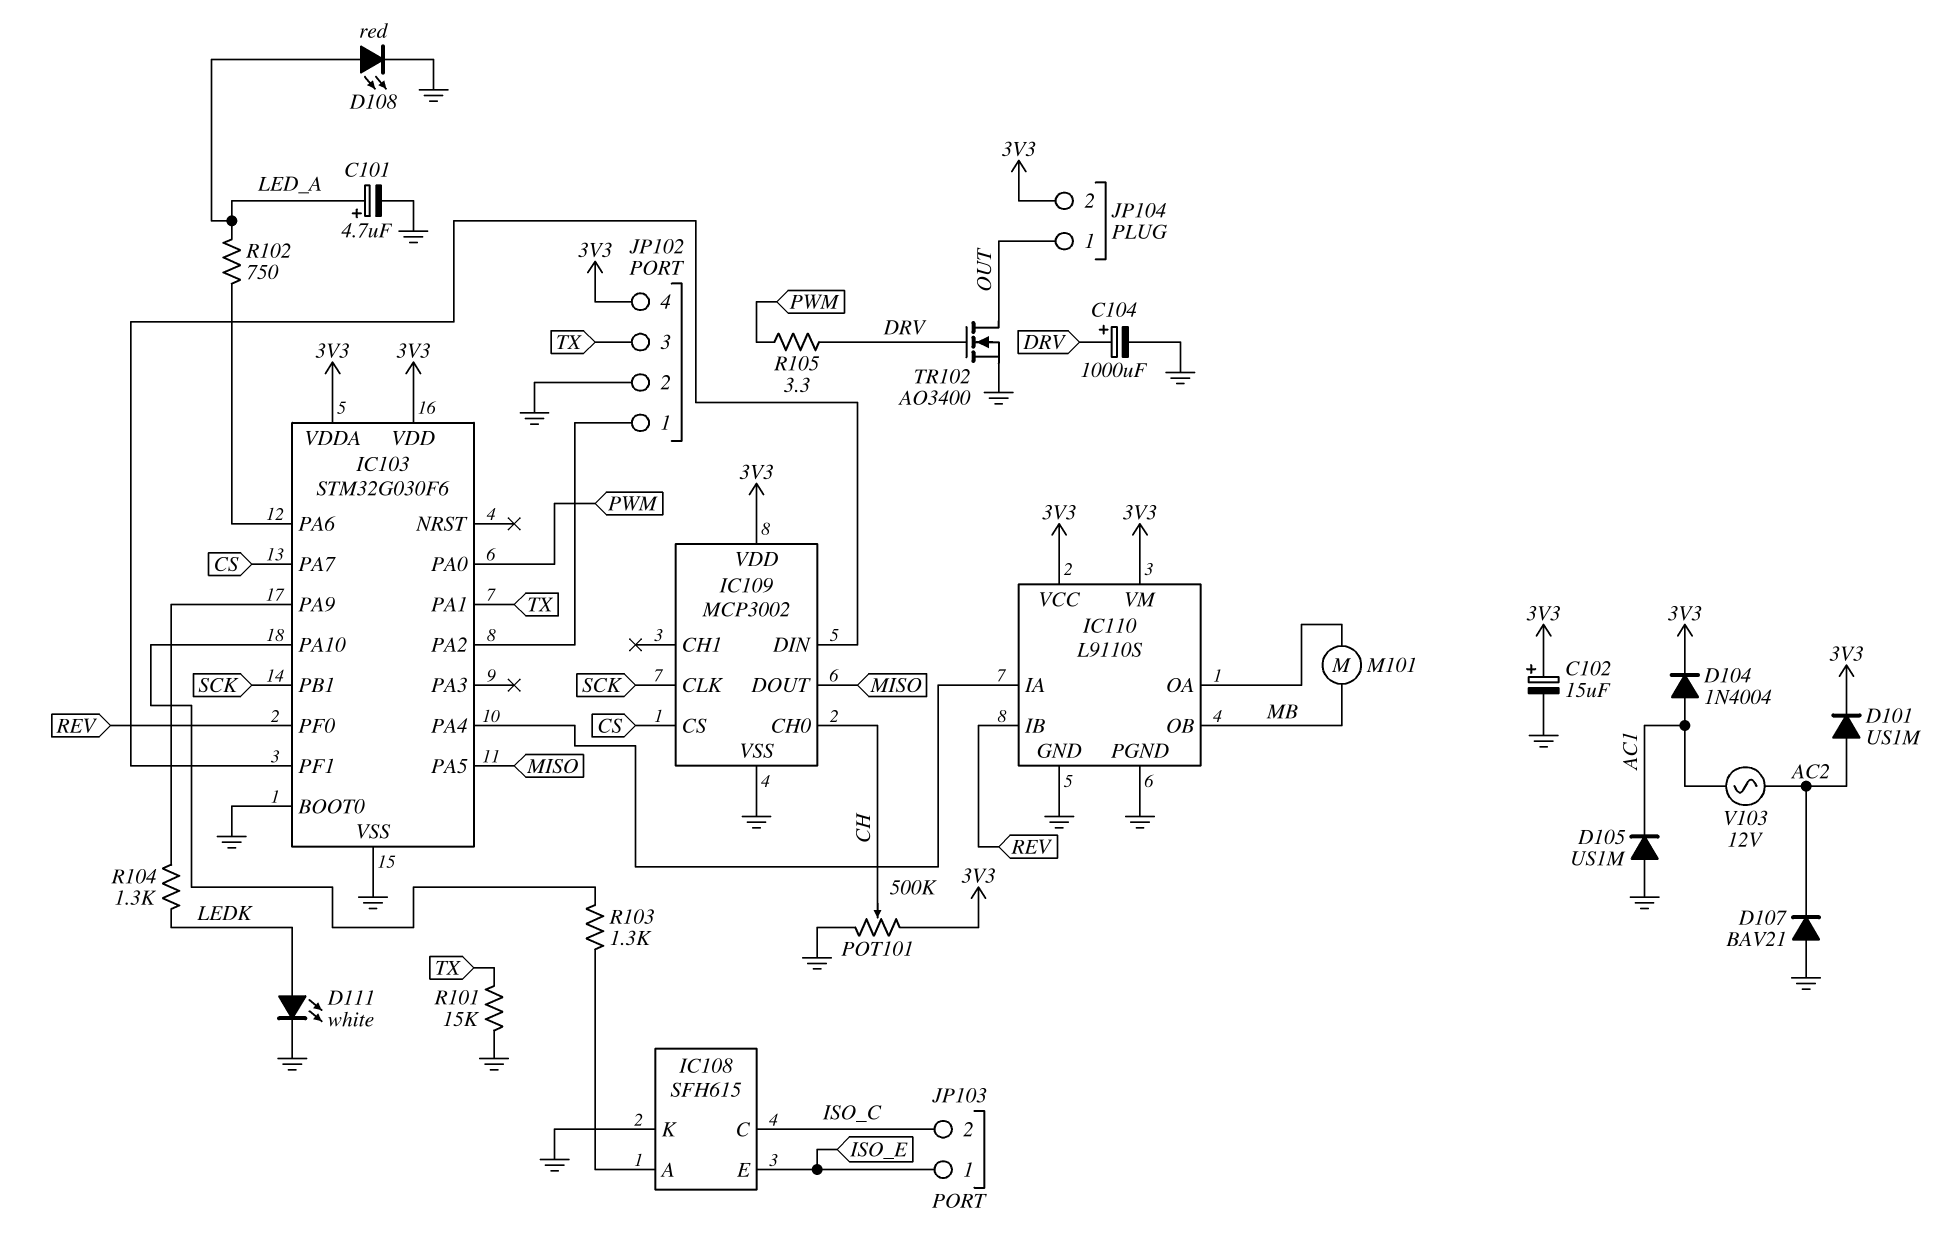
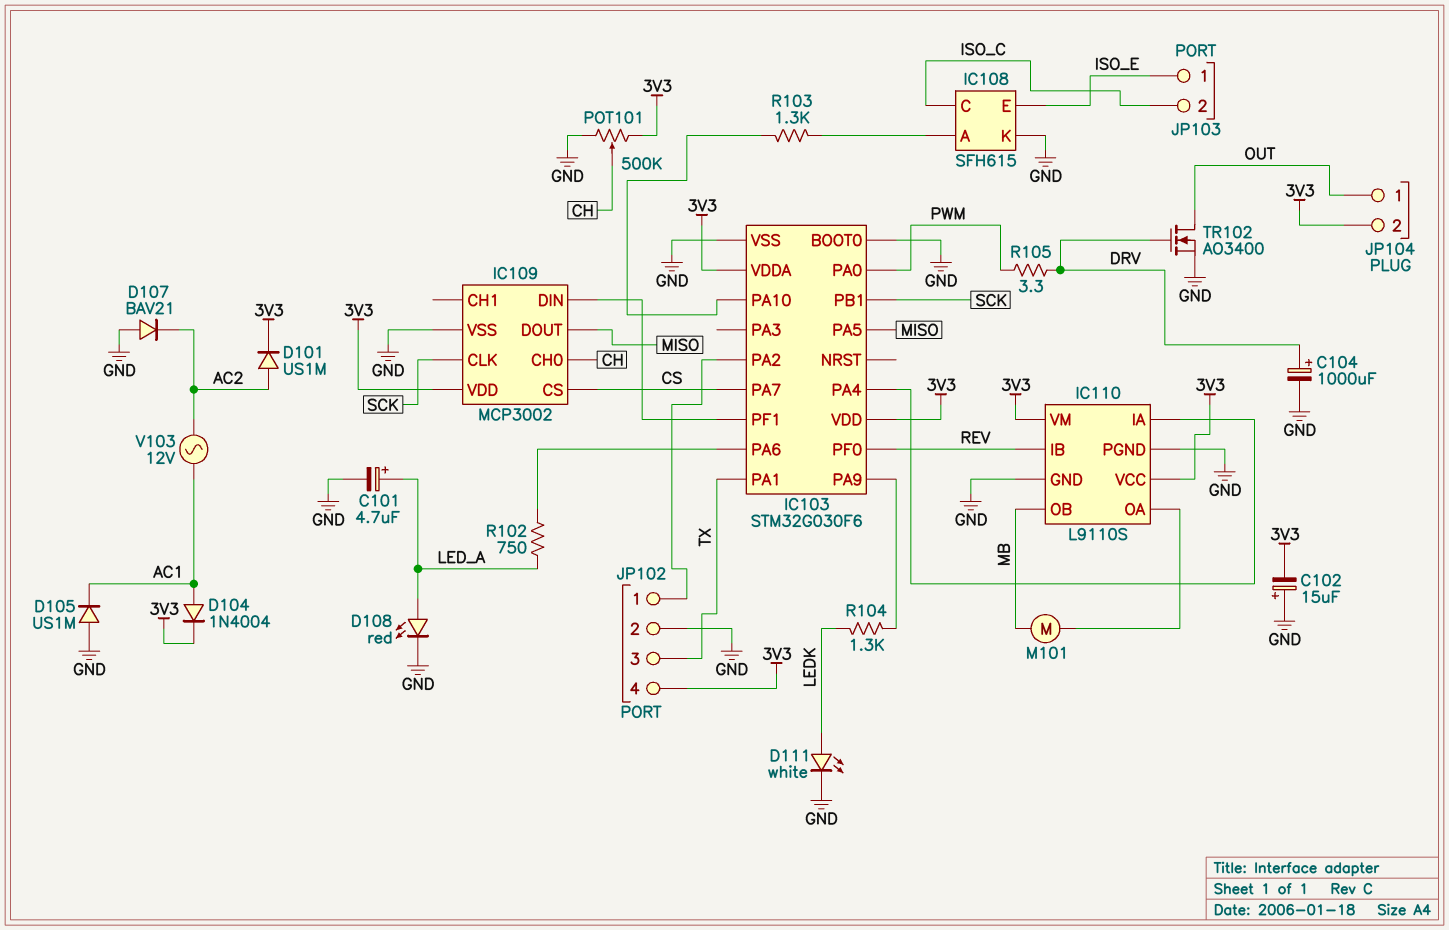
C102: 15uF (plus 3V3, minus GND) -> 15uF (plus GND, minus 3V3)
R101: 15k (GND, TX) -> none

